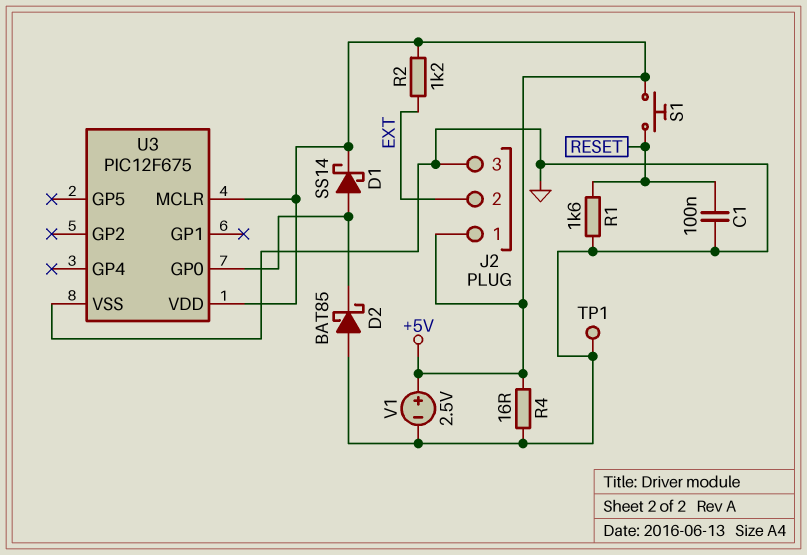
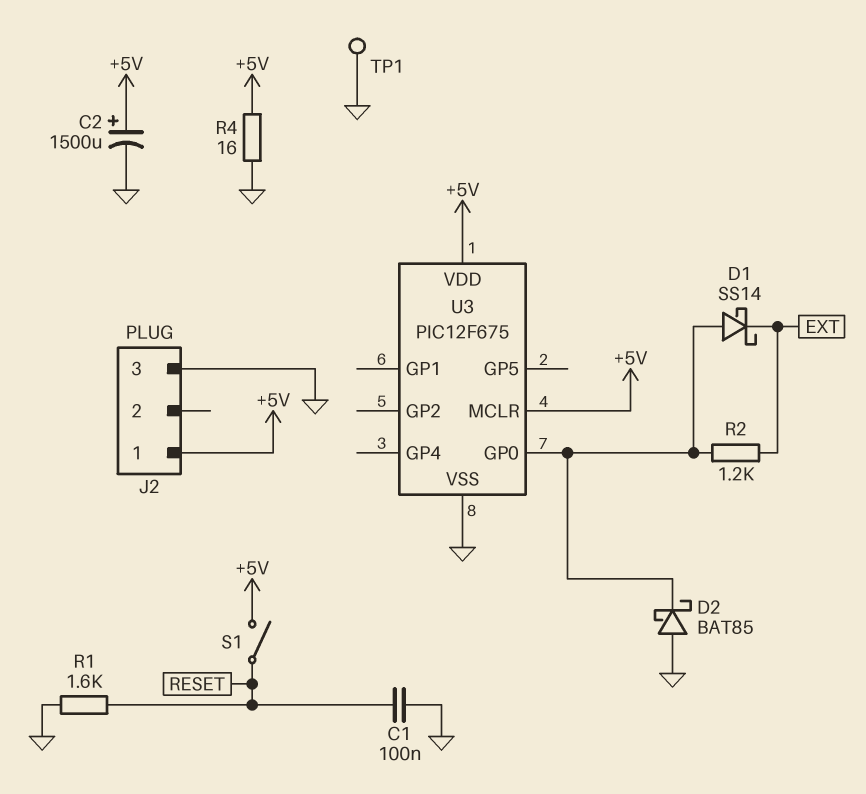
C2: none -> 1500uF (plus +5V, minus GND)
D1: schottky SS14 (A U3/GP0, K +5V) -> schottky SS14 (A U3/GP0, K EXT)
J2 pin 2: EXT -> none
R2: 1.2k (+5V, EXT) -> 1.2k (EXT, U3/GP0)
S1: button (+5V, RESET) -> switch (+5V, RESET)
V1: 2.5V (plus +5V, minus GND) -> none

